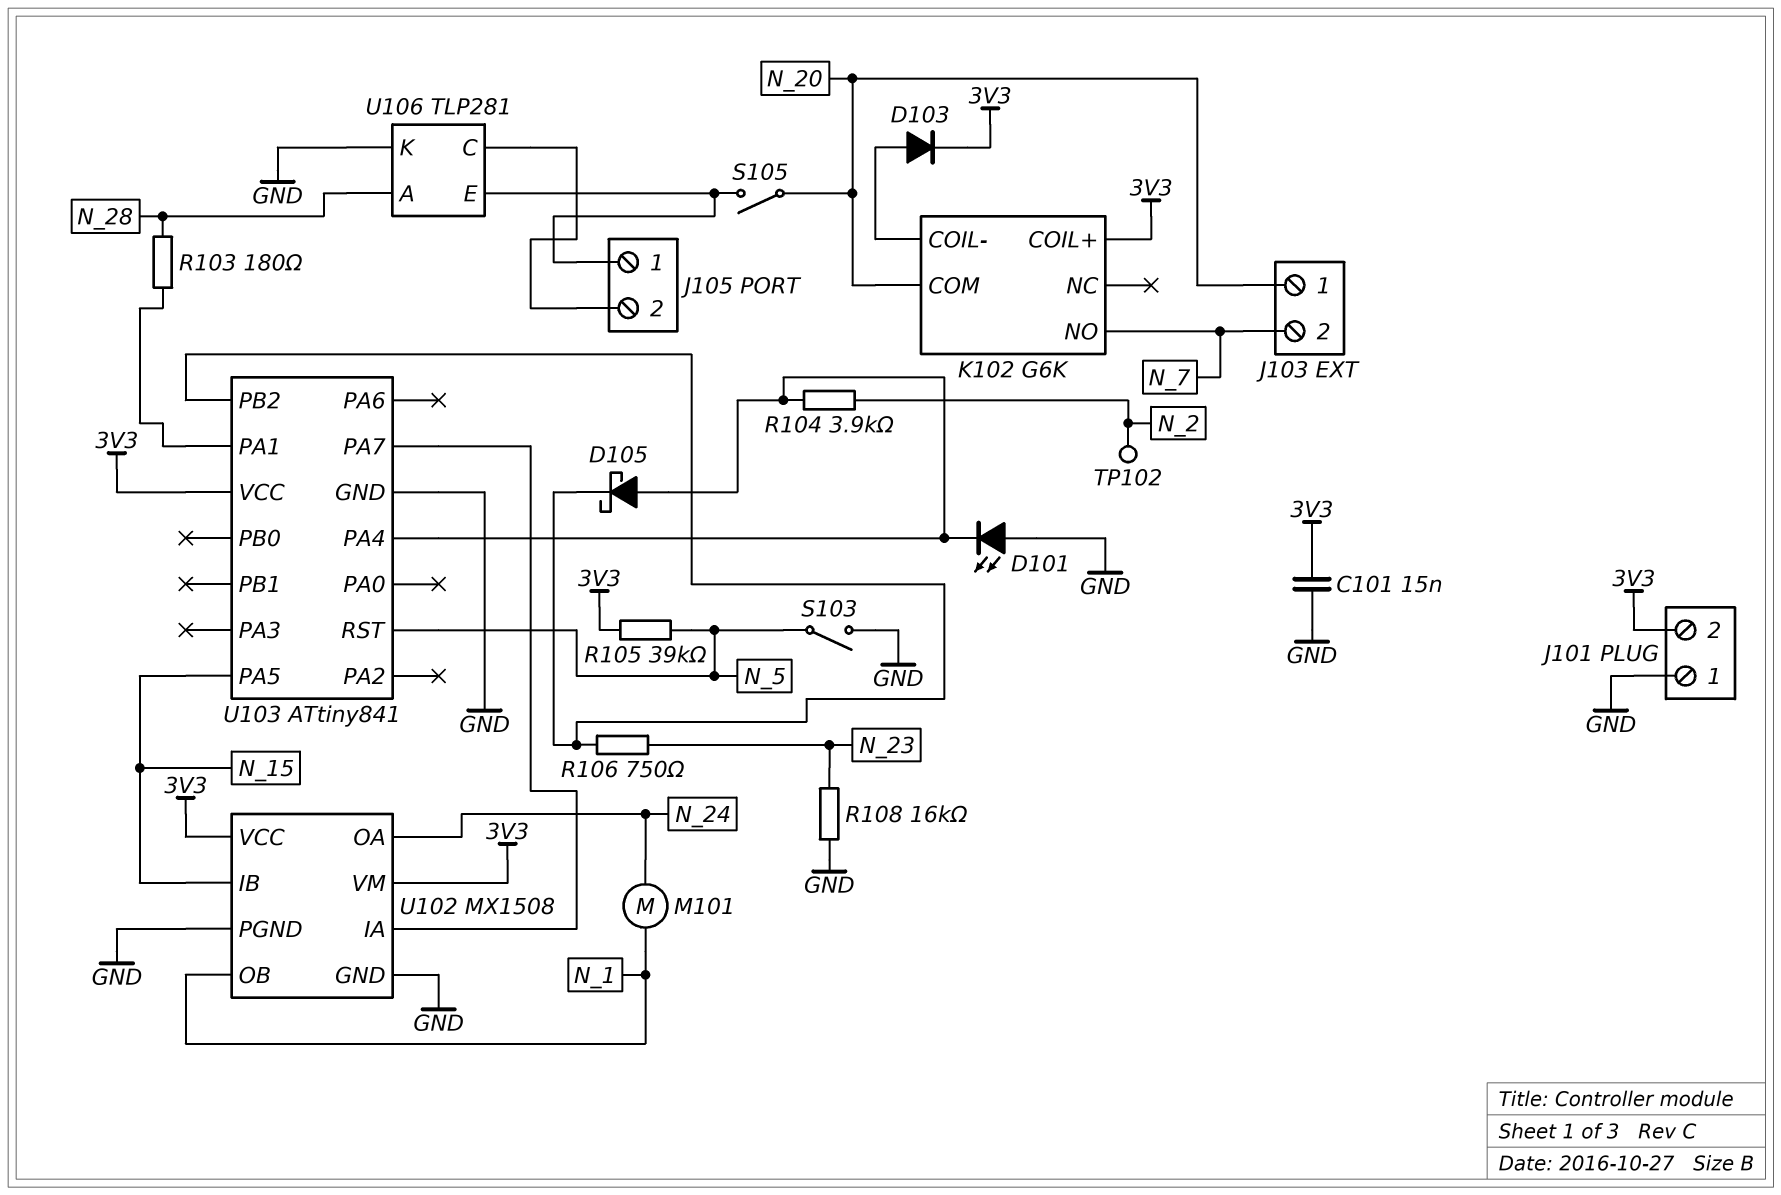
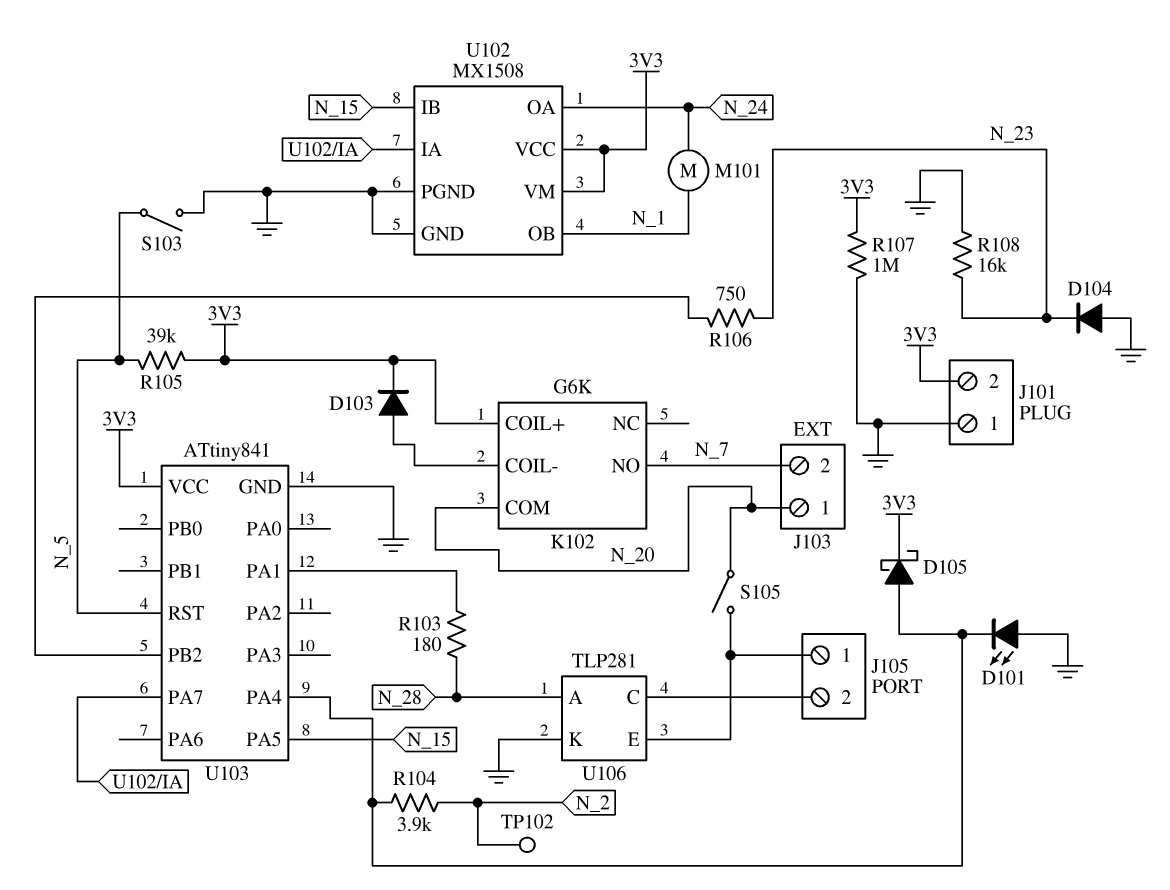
C101: 15nF (3V3, GND) -> none
D104: none -> diode (A GND, K N_23)
D105: schottky (A U103/PA4, K U103/PB2) -> schottky (A U103/PA4, K 3V3)
R107: none -> 1M (3V3, GND)

